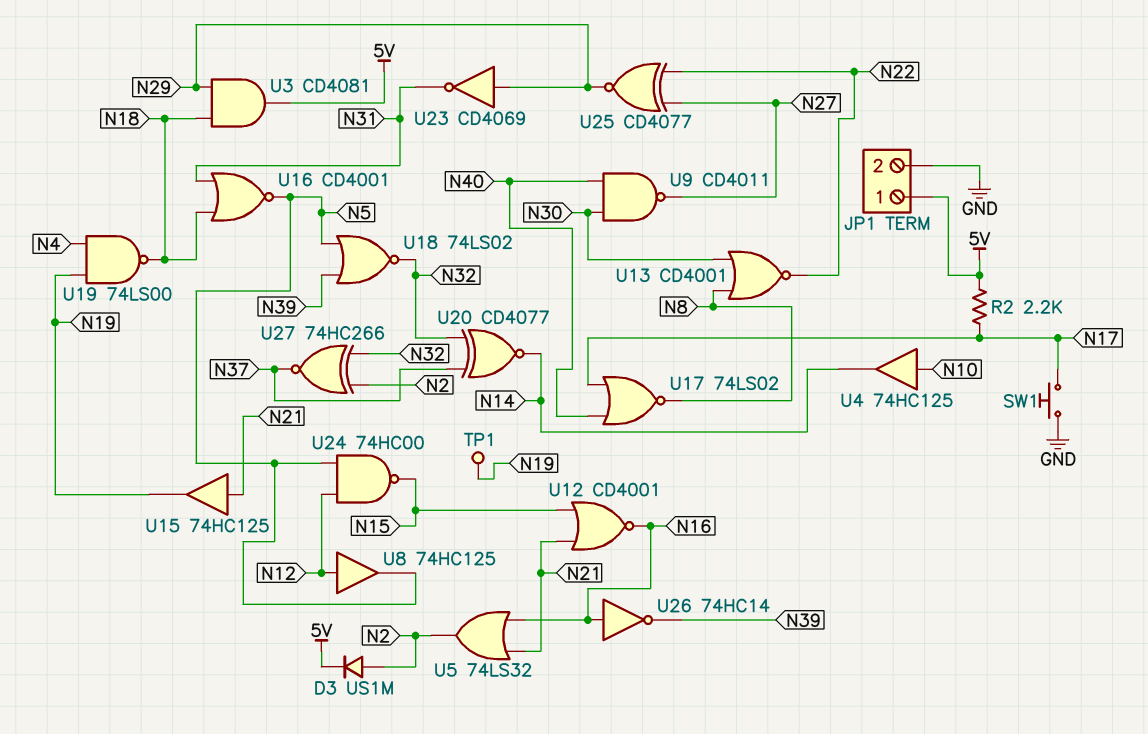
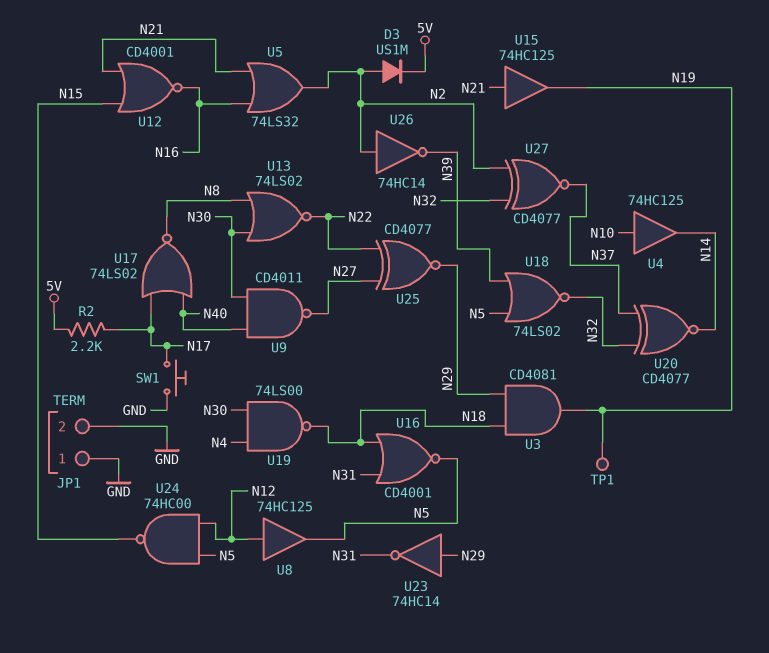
JP1 pin 1: 5V -> GND
U3: AND CD4081 (in N18, in N29, out 5V) -> AND CD4081 (in N18, in N29, out N19)
U13: NOR CD4001 (in N8, in N30, out N22) -> NOR 74LS02 (in N8, in N30, out N22)
U19: NAND 74LS00 (in N4, in N19, out N18) -> NAND 74LS00 (in N4, in N30, out N18)
U23: NOT CD4069 (in N29, out N31) -> NOT 74HC14 (in N29, out N31)
U26: NOT 74HC14 (in N16, out N39) -> NOT 74HC14 (in N2, out N39)
U27: XNOR 74HC266 (in N2, in N32, out N37) -> XNOR CD4077 (in N2, in N32, out N37)

